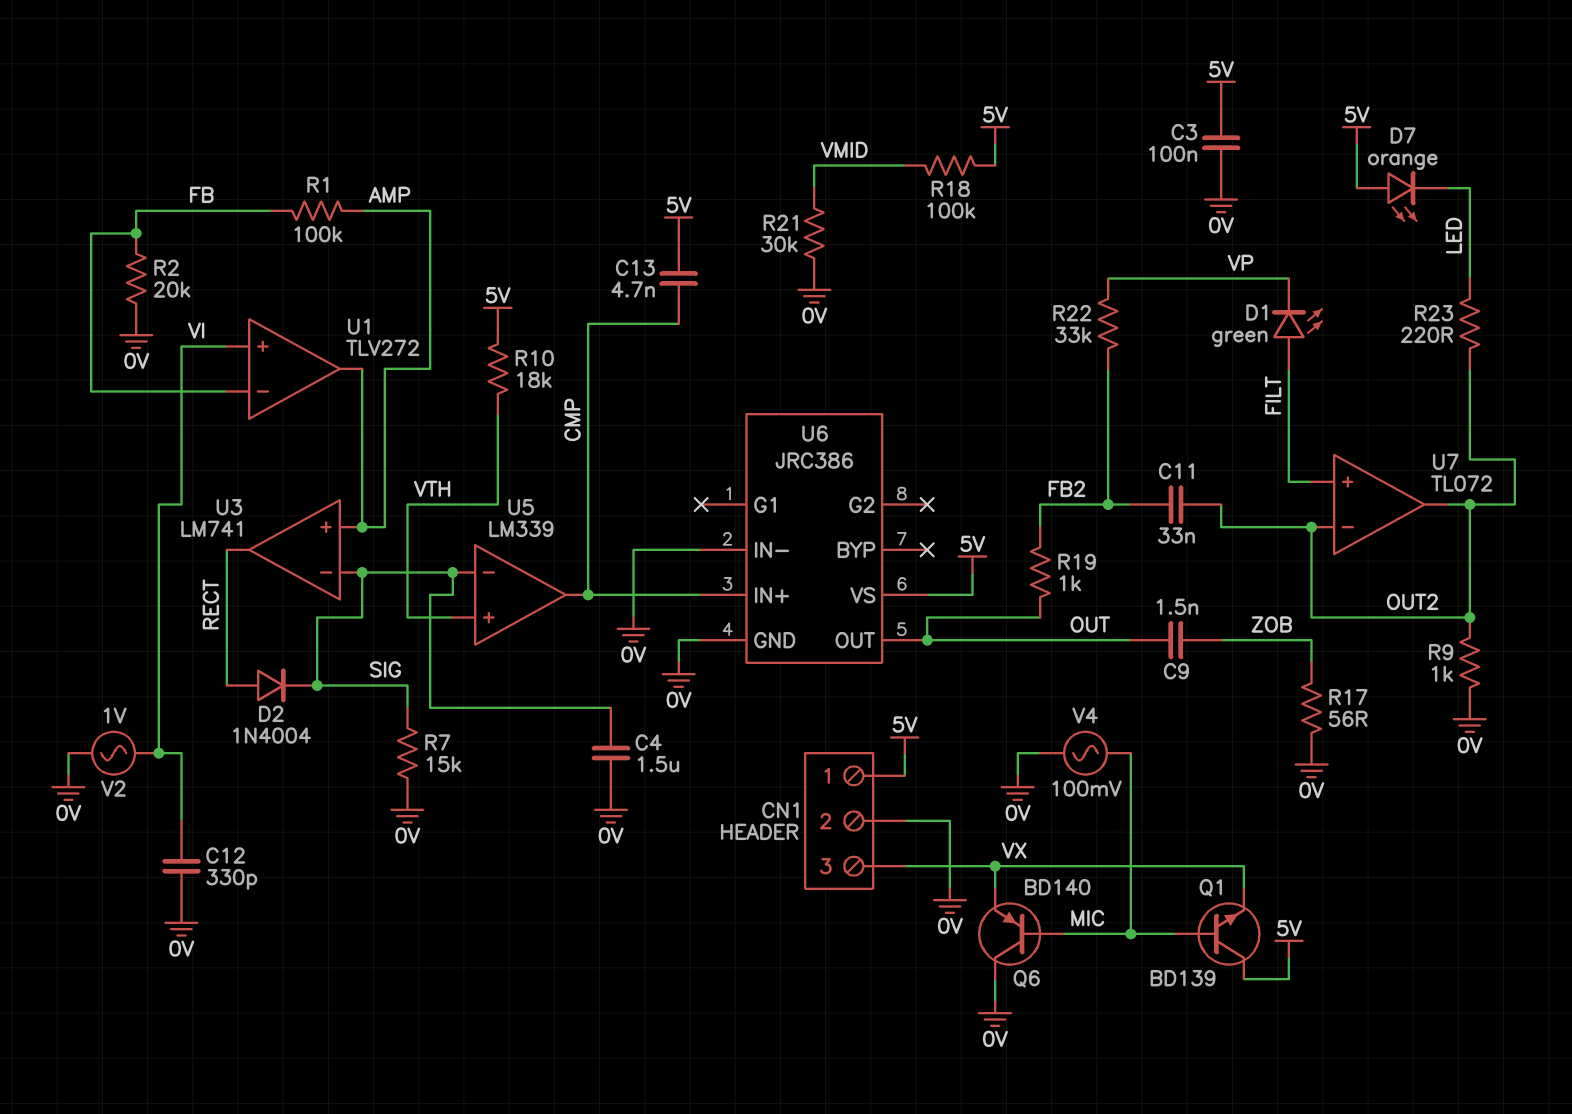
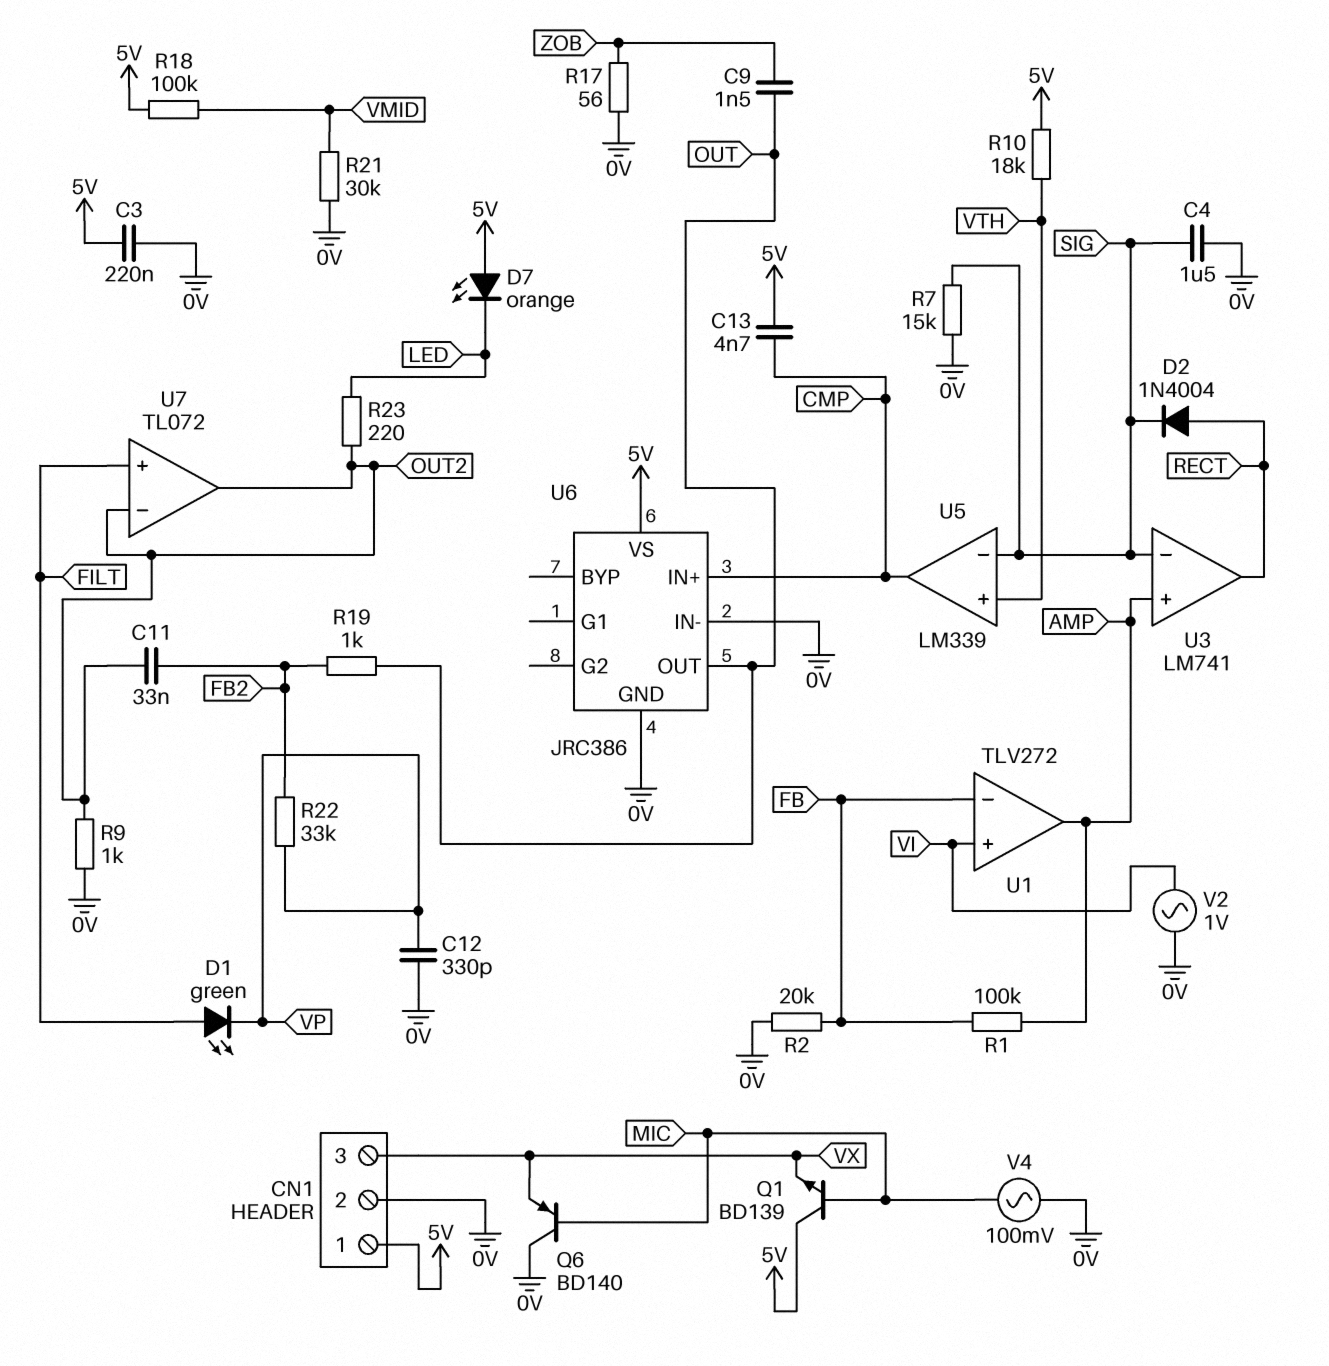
C3: 100nF (0V, 5V) -> 220nF (0V, 5V)
C12: 330pF (0V, VI) -> 330pF (0V, VP)

